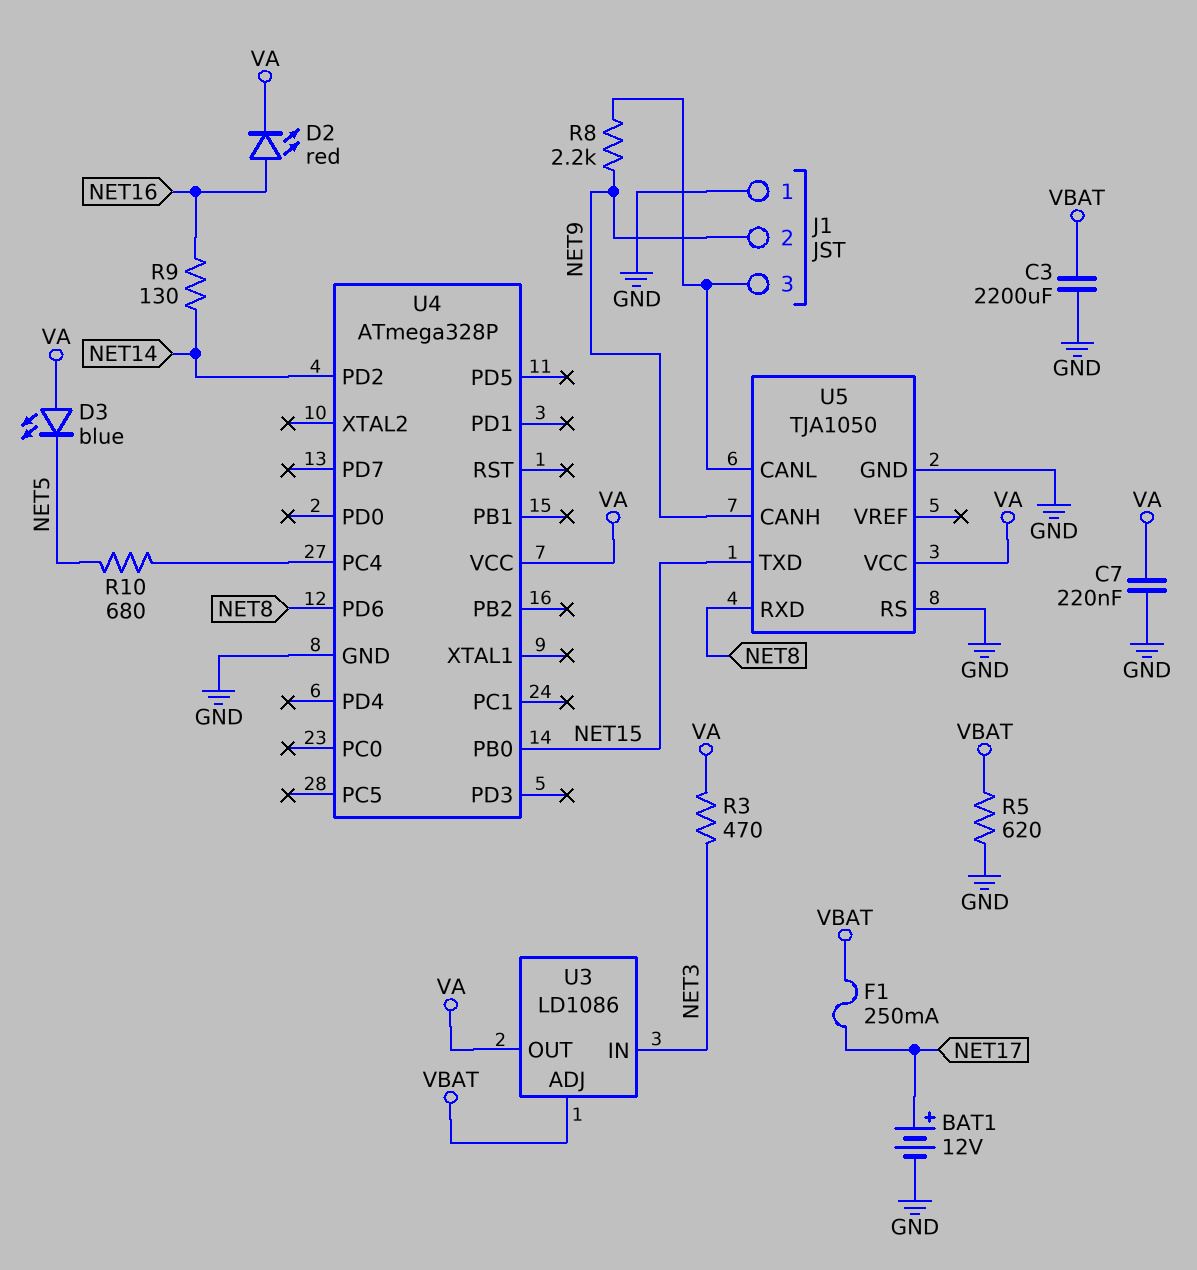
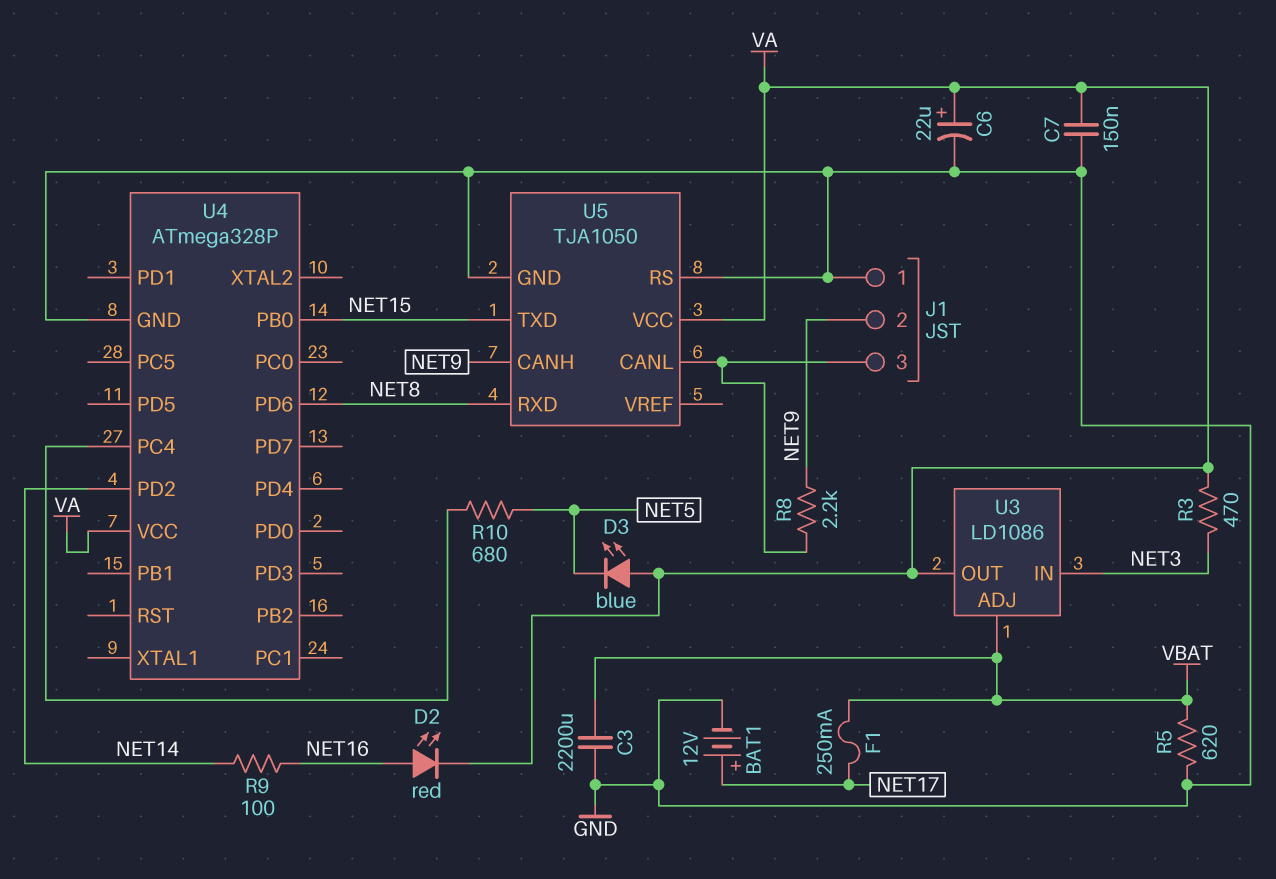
C6: none -> 22uF (plus VA, minus GND)
C7: 220nF (GND, VA) -> 150nF (GND, VA)
R9: 130 (NET14, NET16) -> 100 (NET14, NET16)

